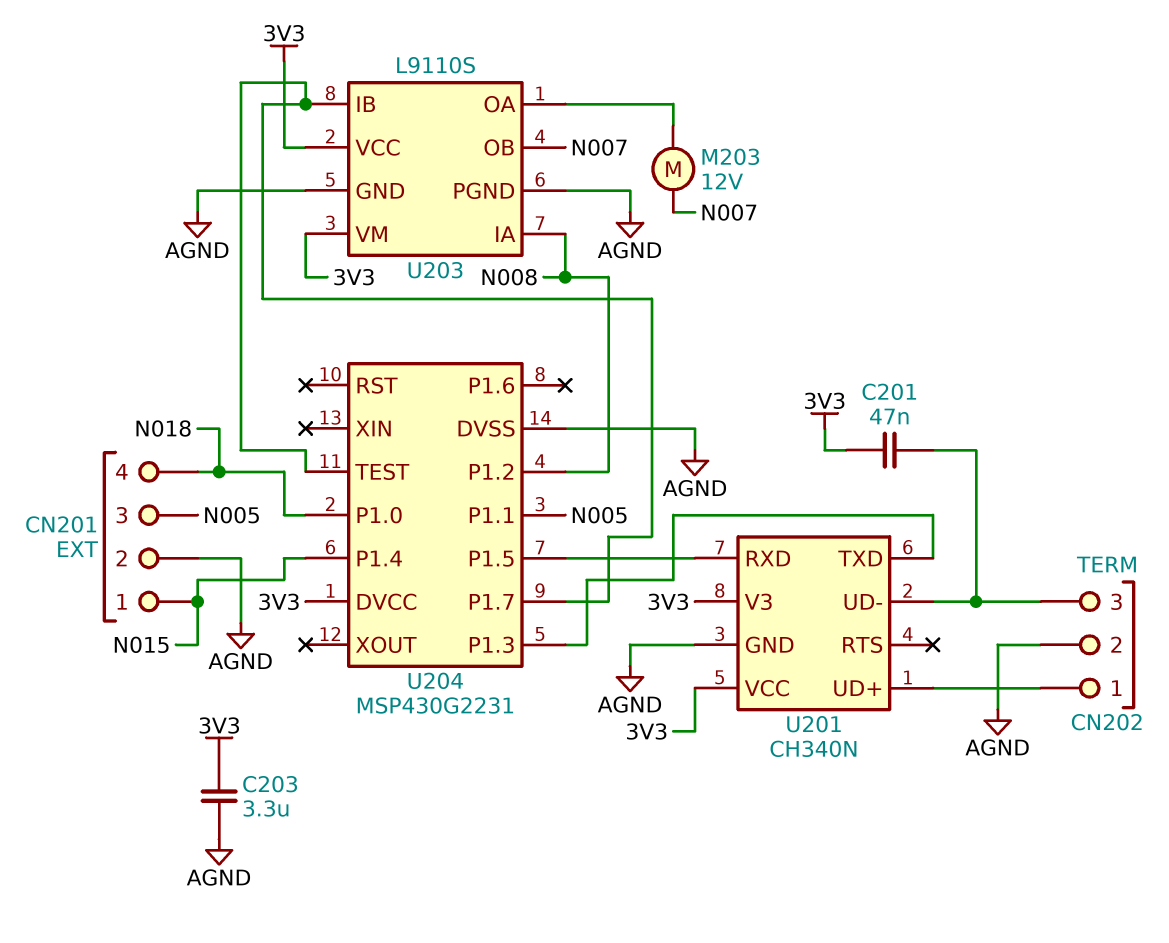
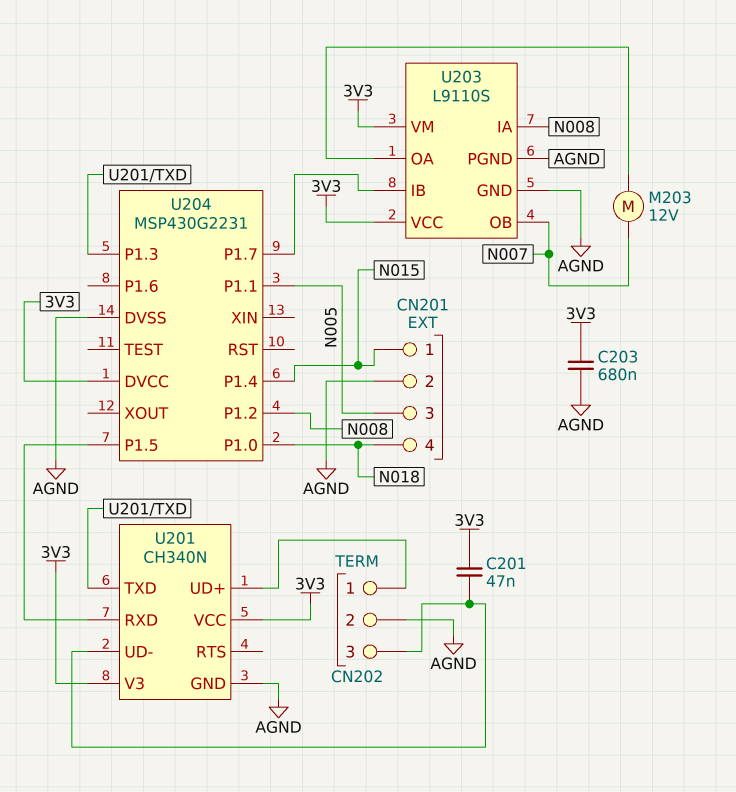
C203: 3.3uF (3V3, AGND) -> 680nF (3V3, AGND)
U204 pin TEST: U203/IB -> none

